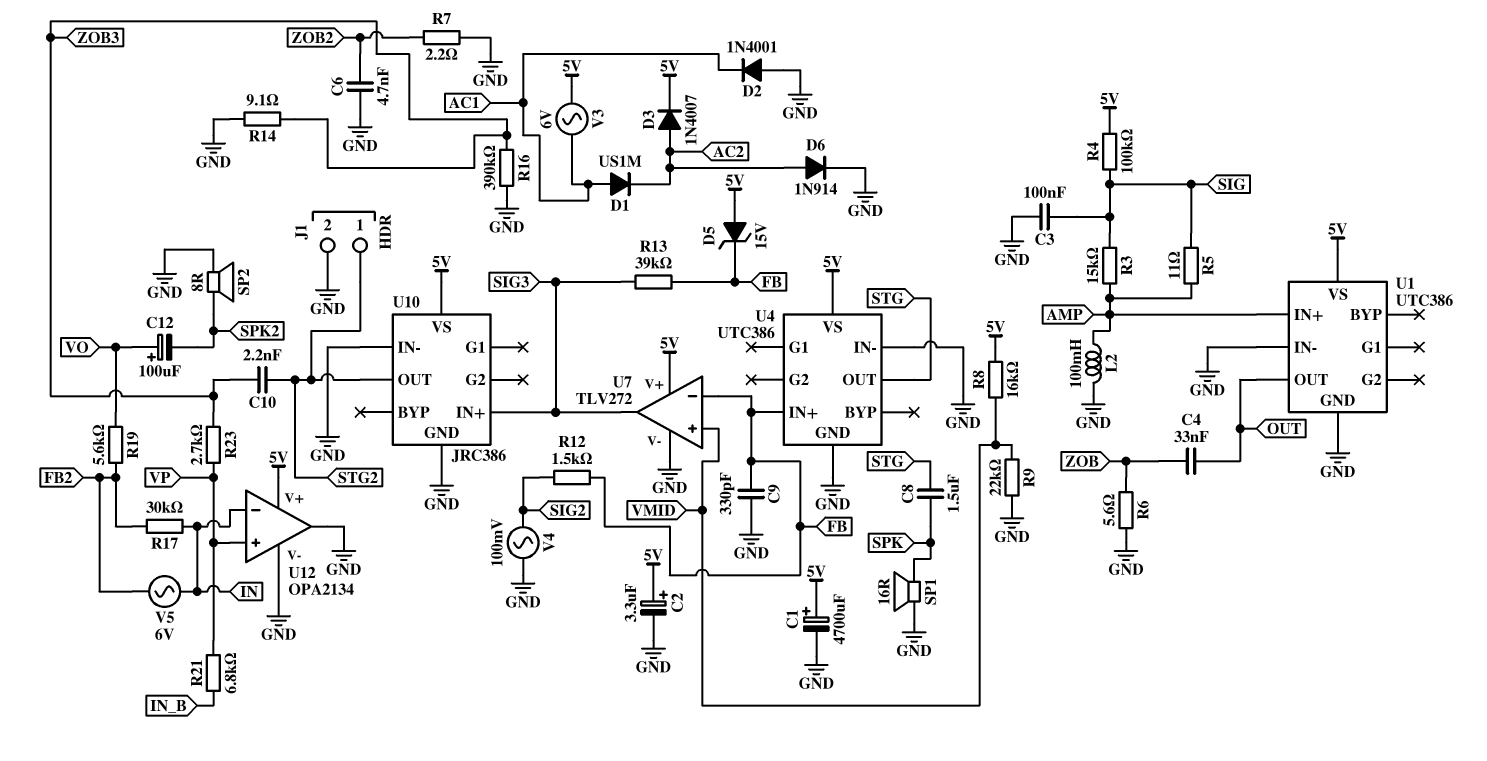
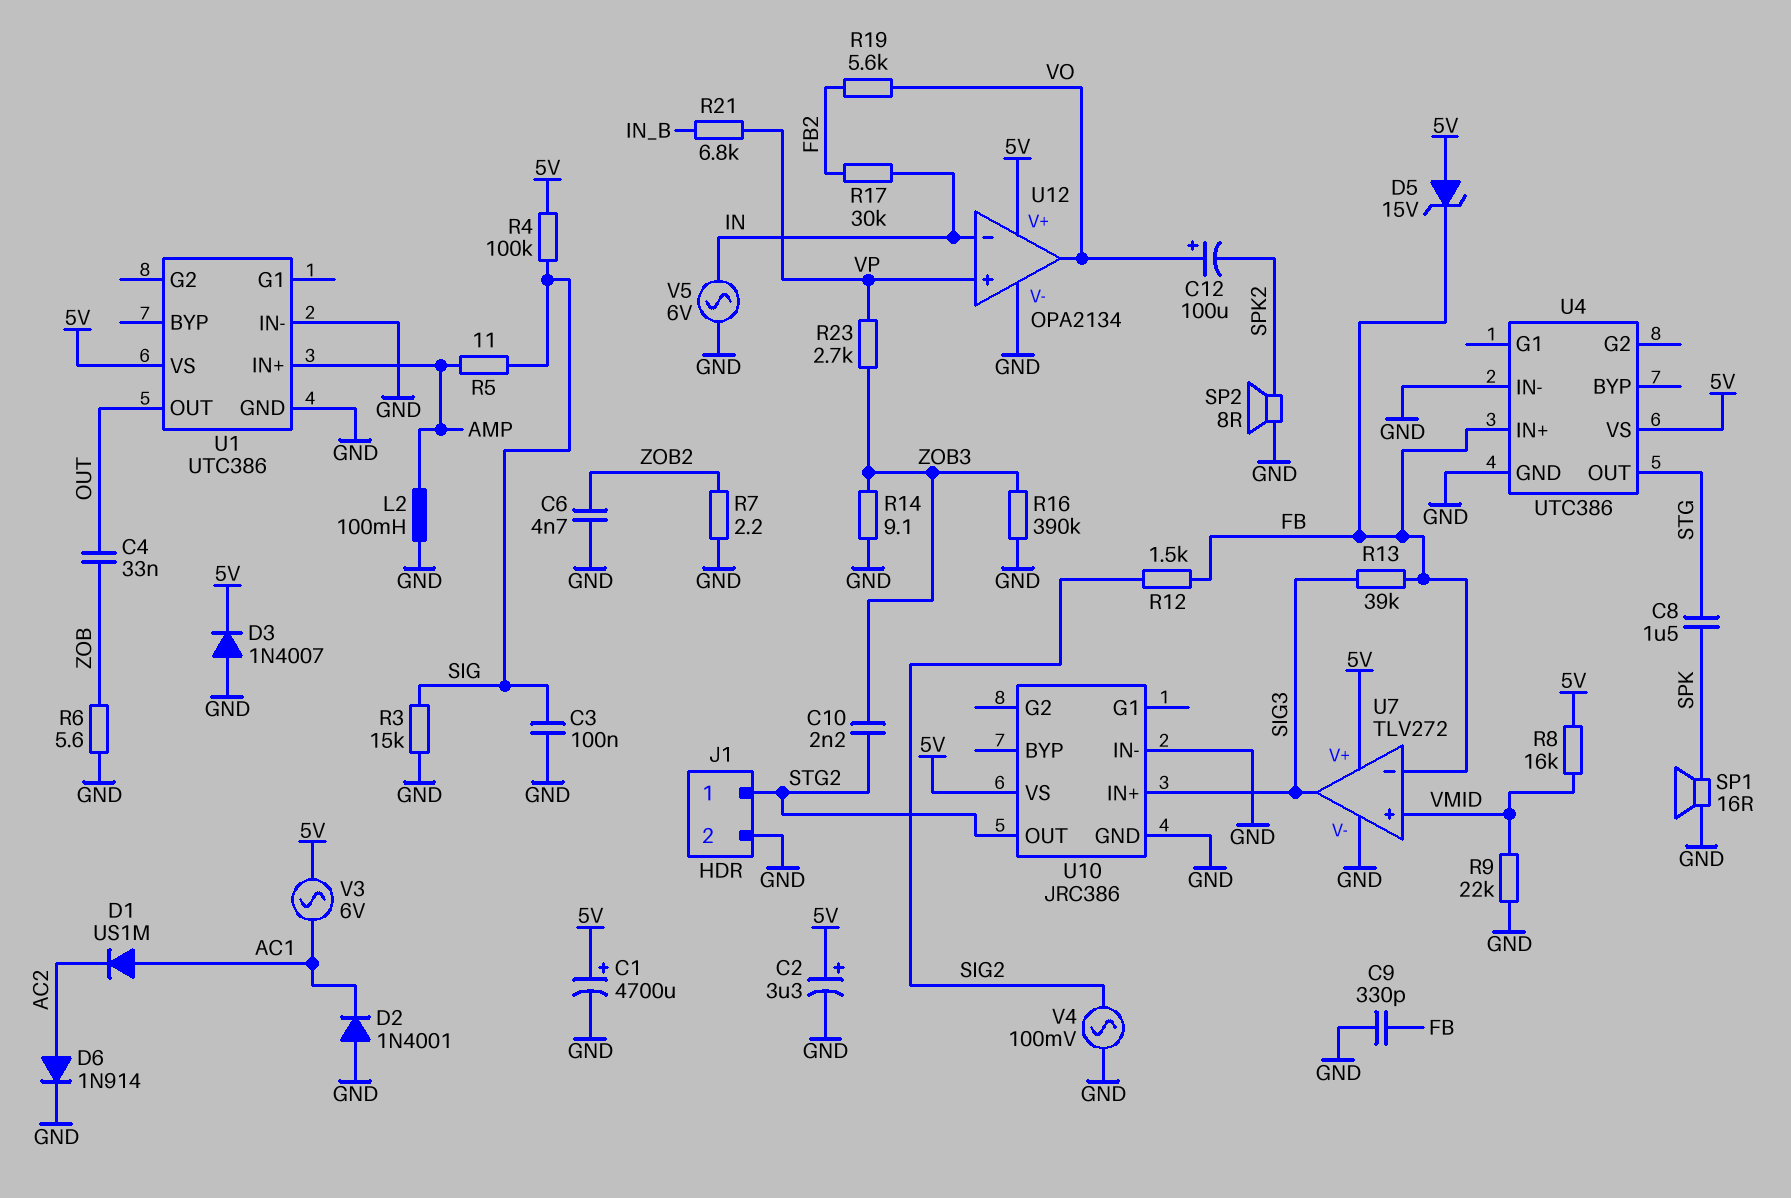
D3: diode 1N4007 (A AC2, K 5V) -> diode 1N4007 (A GND, K 5V)
R3: 15k (AMP, SIG) -> 15k (GND, SIG)
U12 pin out: GND -> VO
V5: AC 6V (FB2, IN) -> AC 6V (GND, IN)

